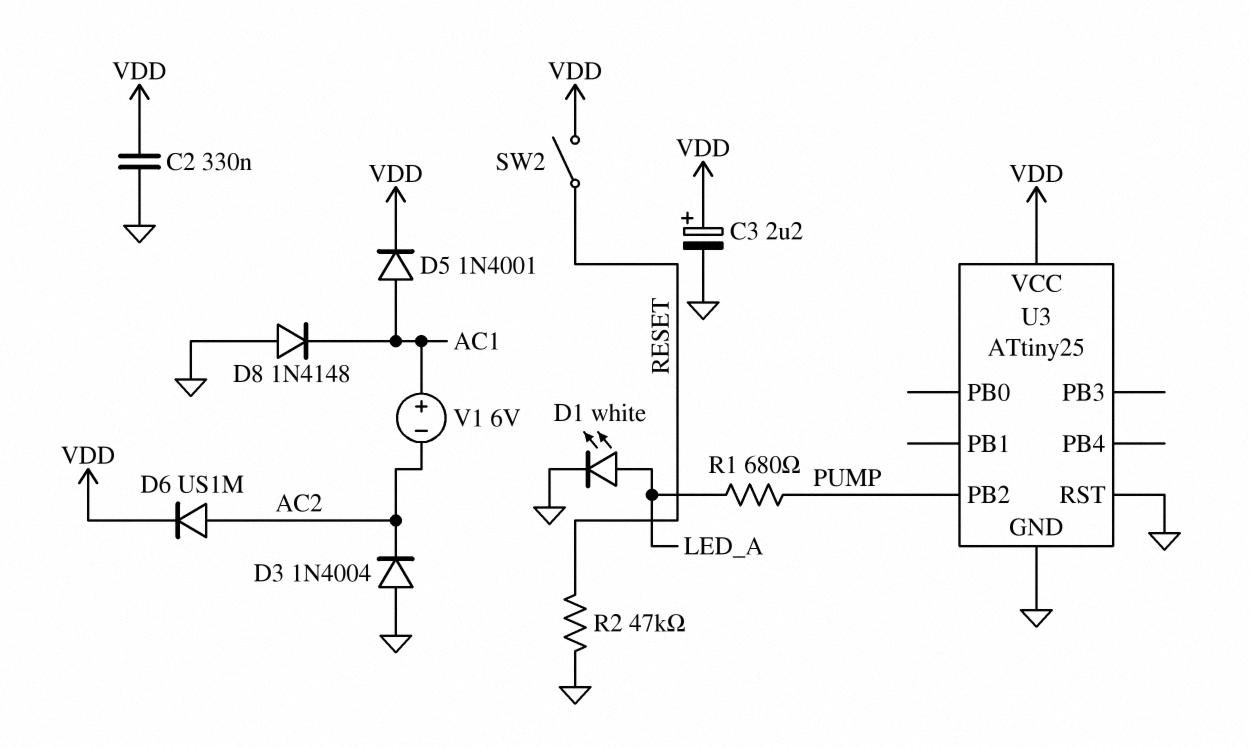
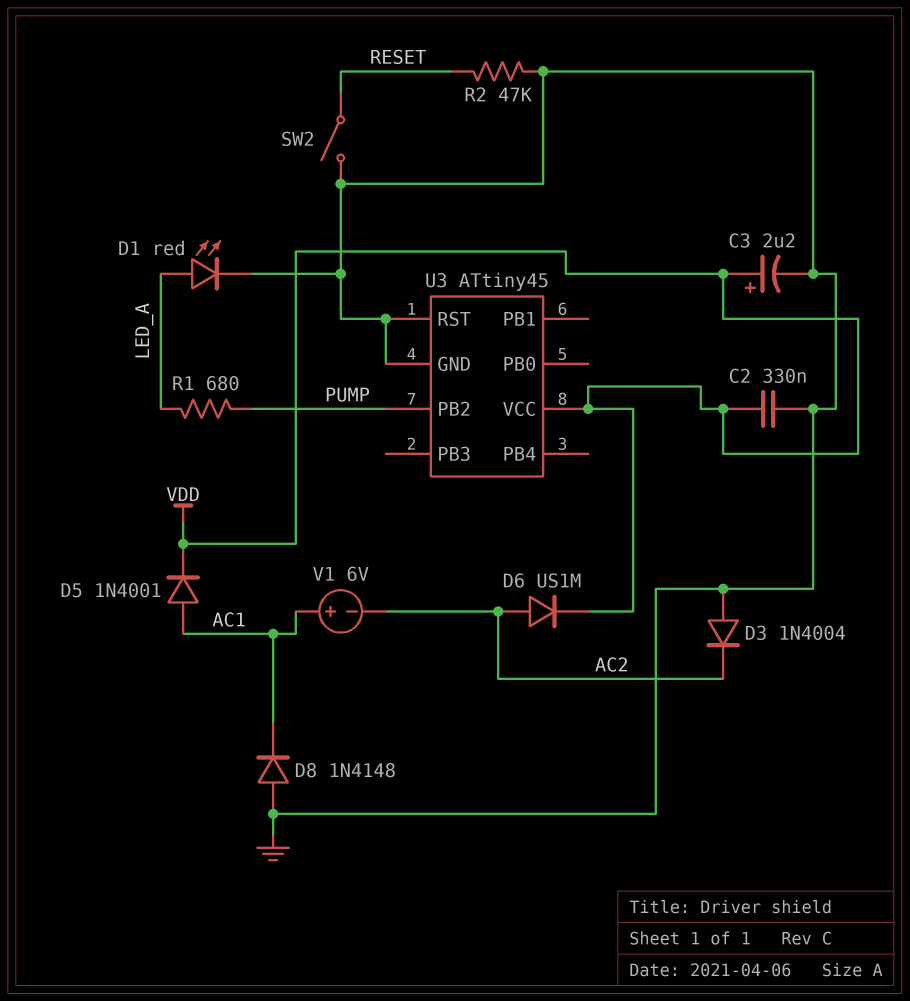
D1: LED white (A LED_A, K GND) -> LED red (A LED_A, K GND)
SW2: switch (RESET, VDD) -> switch (GND, RESET)
U3: ATtiny25 -> ATtiny45

